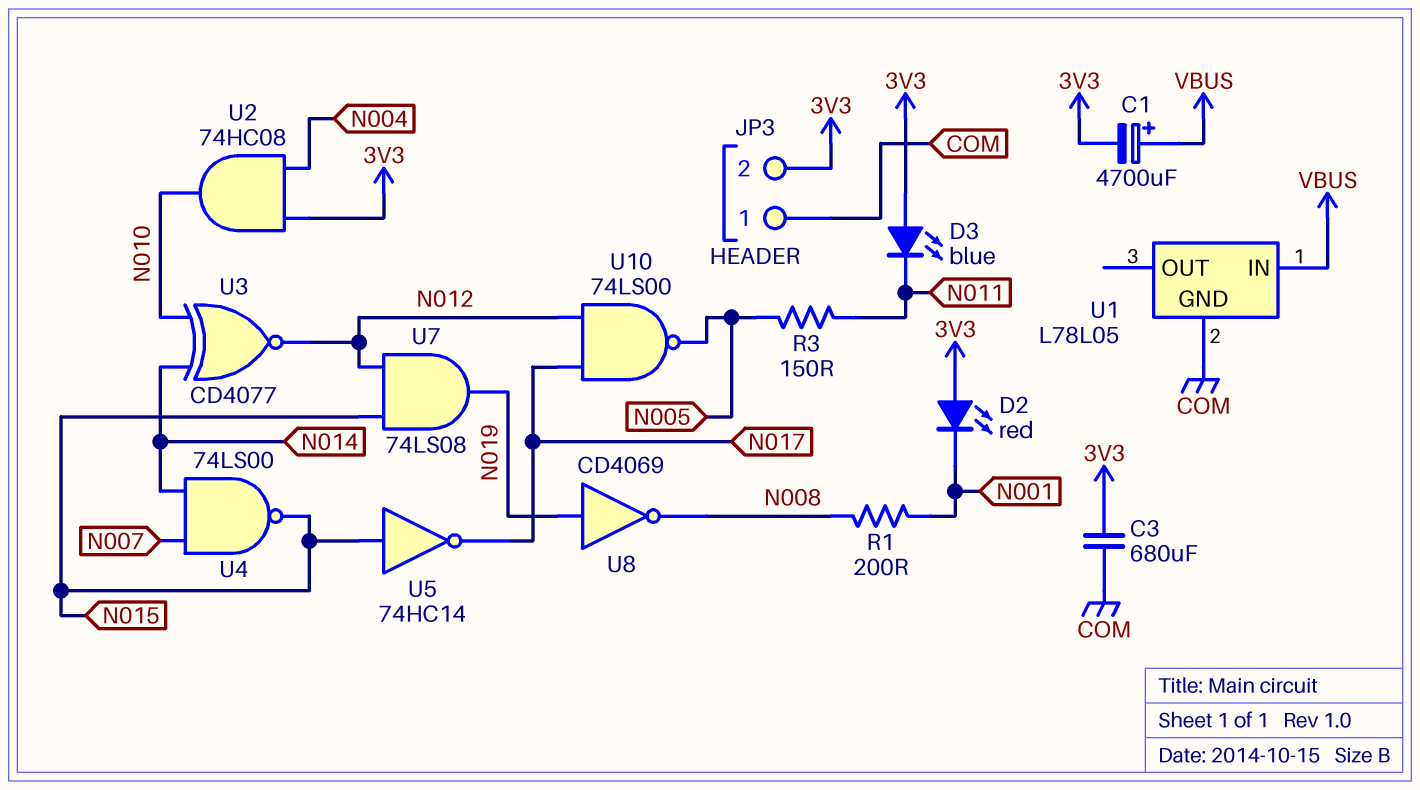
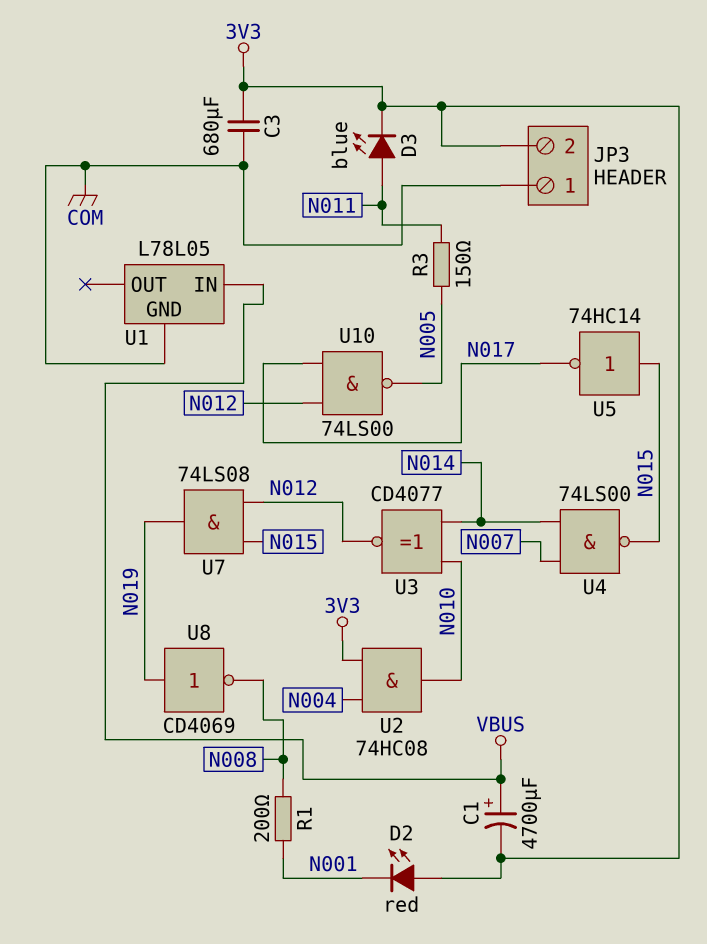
D3: LED blue (A 3V3, K N011) -> LED blue (A N011, K 3V3)

